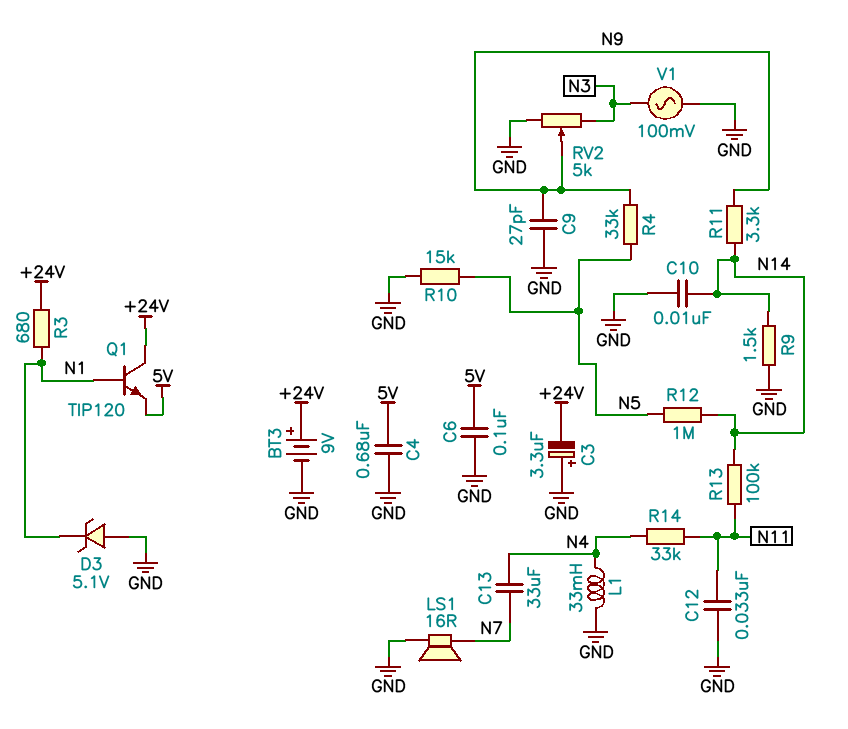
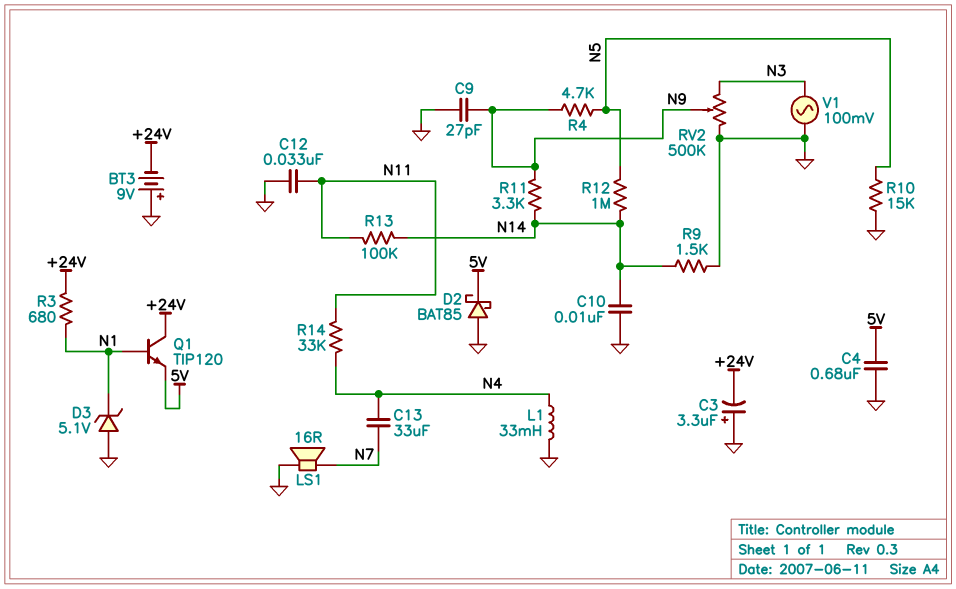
BT3: 9V (plus +24V, minus GND) -> 9V (plus GND, minus +24V)
C6: 100nF (5V, GND) -> none
D2: none -> schottky BAT85 (A GND, K 5V)
R4: 33k (N5, N9) -> 4.7k (N5, N9)
RV2: 5k (GND, N3, wiper N9) -> 500k (GND, N3, wiper N9)

